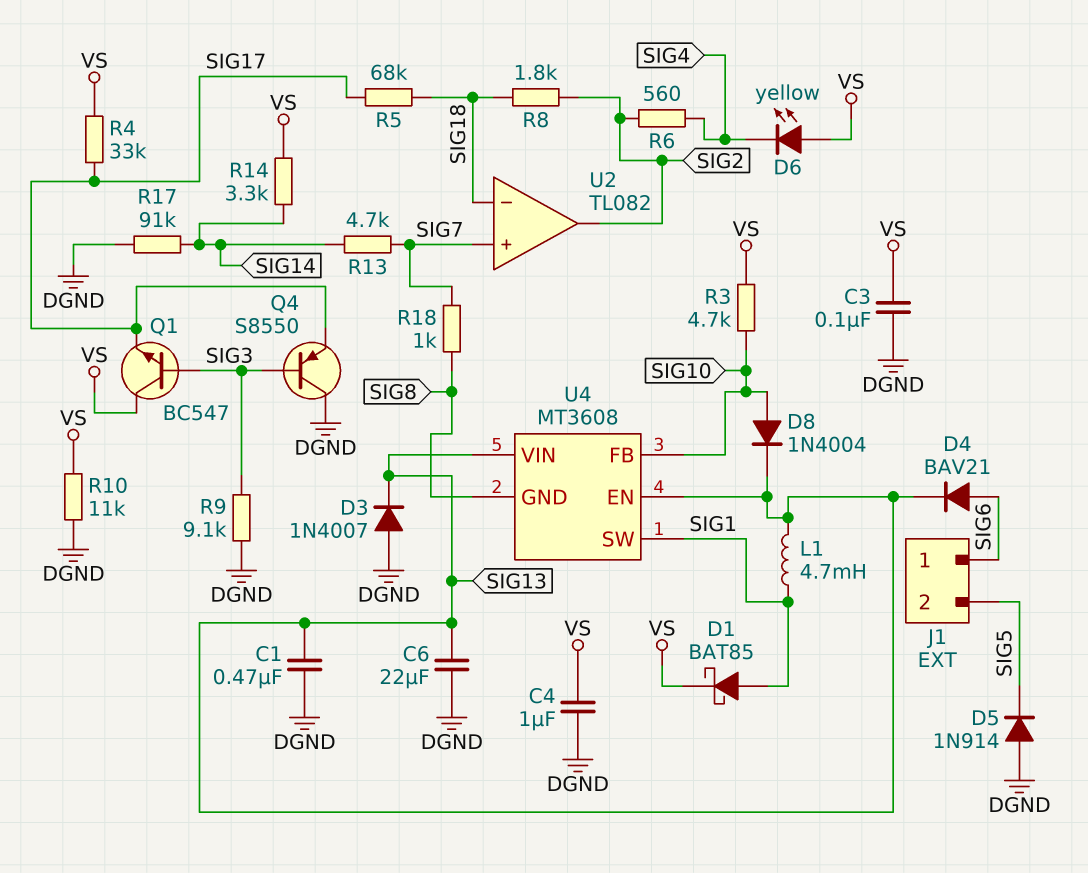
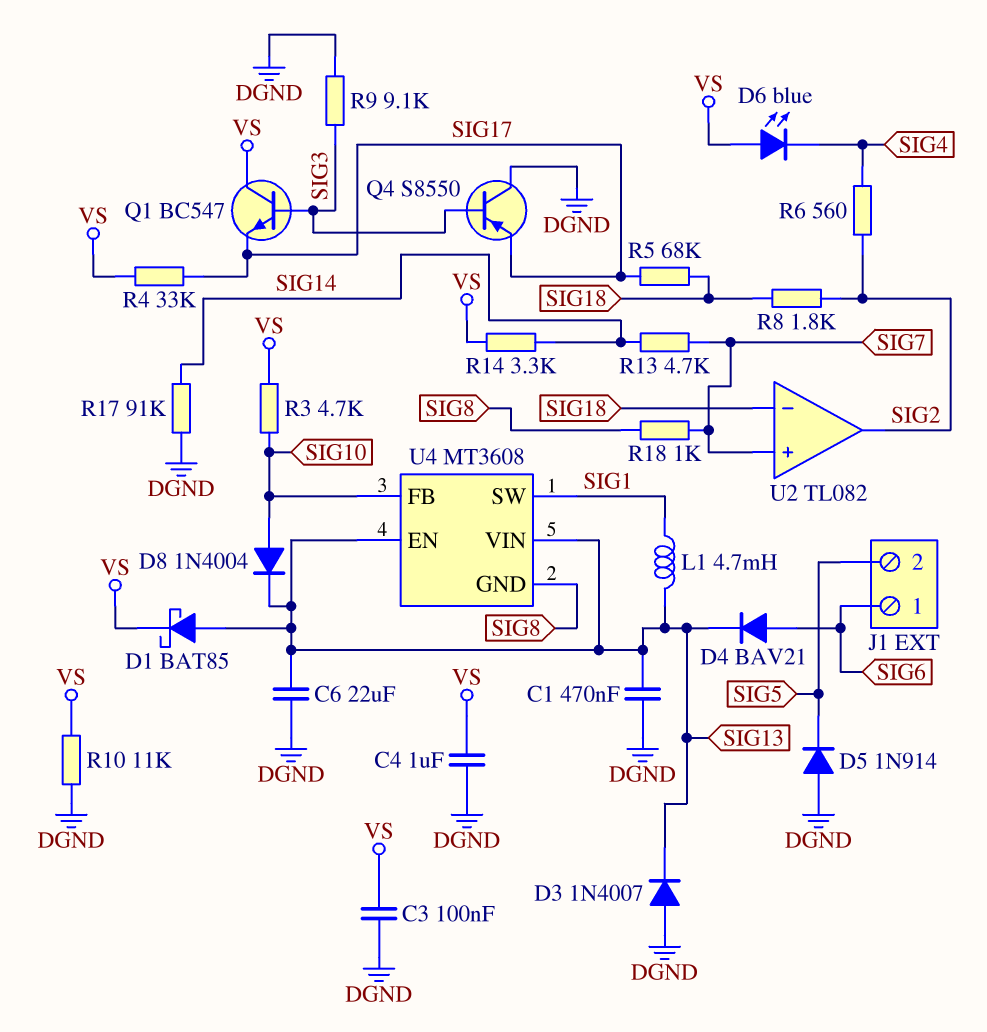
D1: schottky BAT85 (A SIG1, K VS) -> schottky BAT85 (A SIG13, K VS)
D6: LED yellow (A VS, K SIG4) -> LED blue (A VS, K SIG4)

